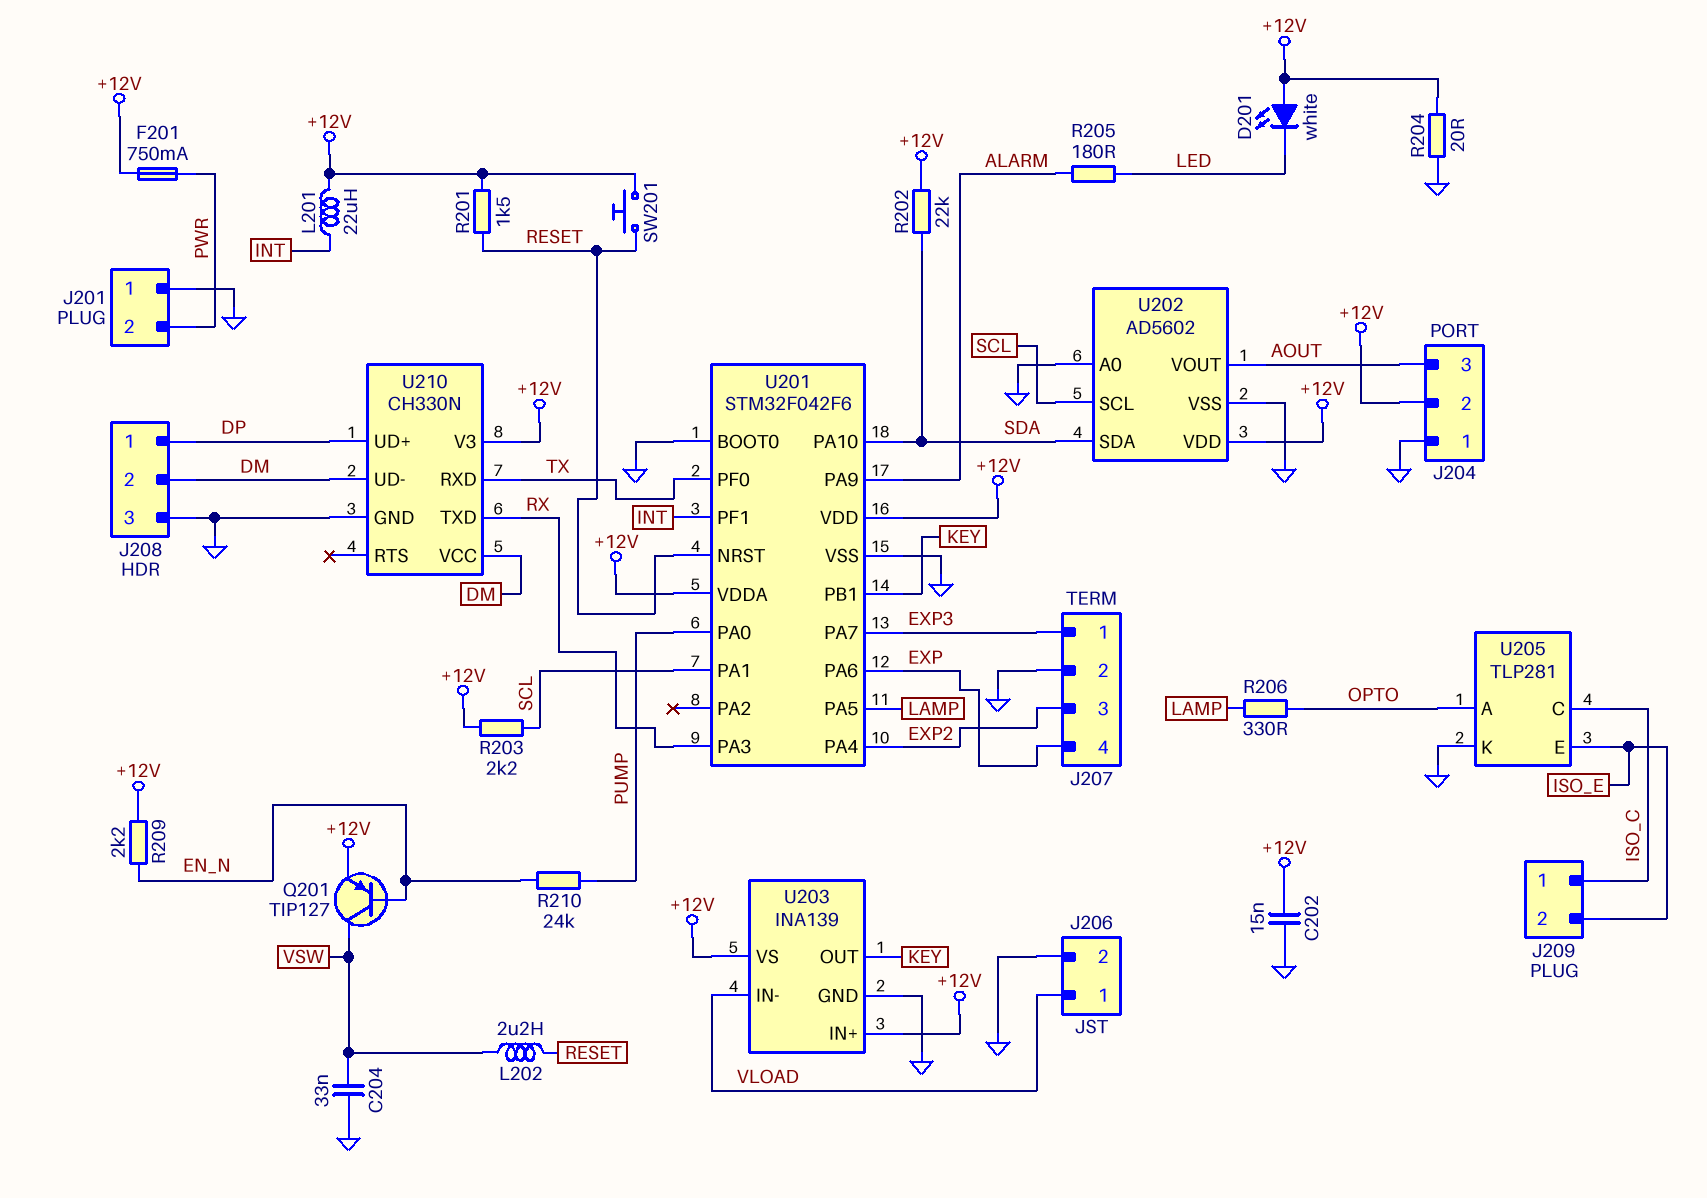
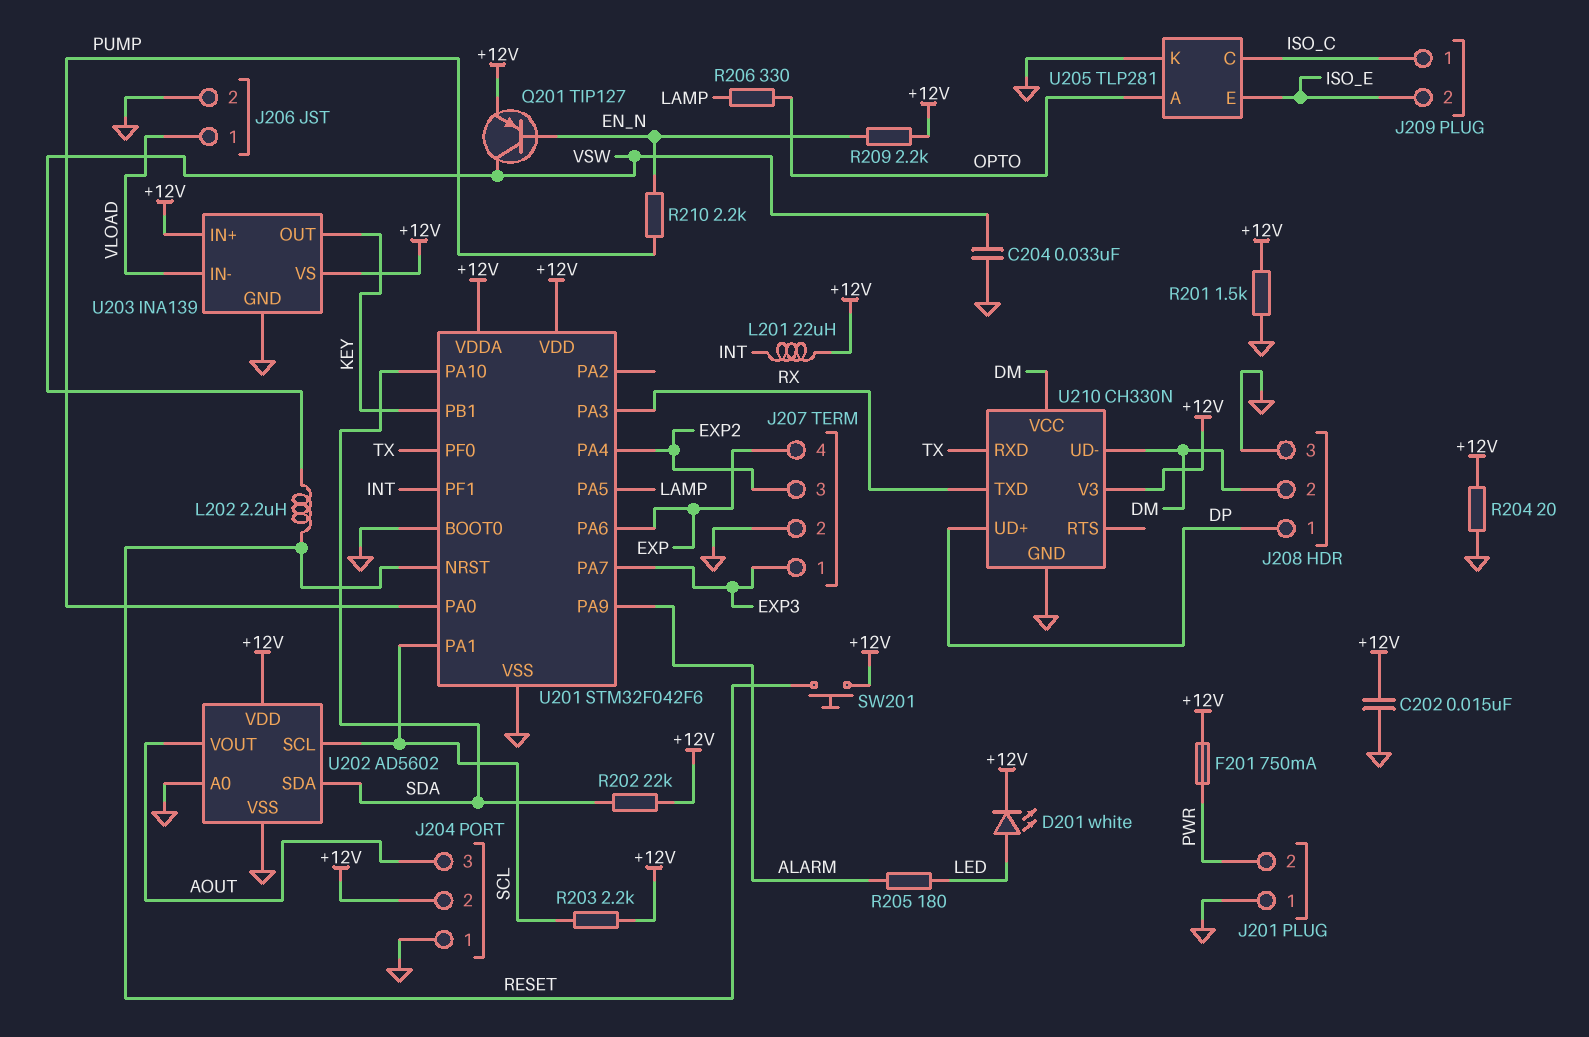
D201: LED white (A +12V, K LED) -> LED white (A LED, K +12V)
R201: 1.5k (+12V, RESET) -> 1.5k (+12V, GND)
R210: 24k (EN_N, PUMP) -> 2.2k (EN_N, PUMP)

